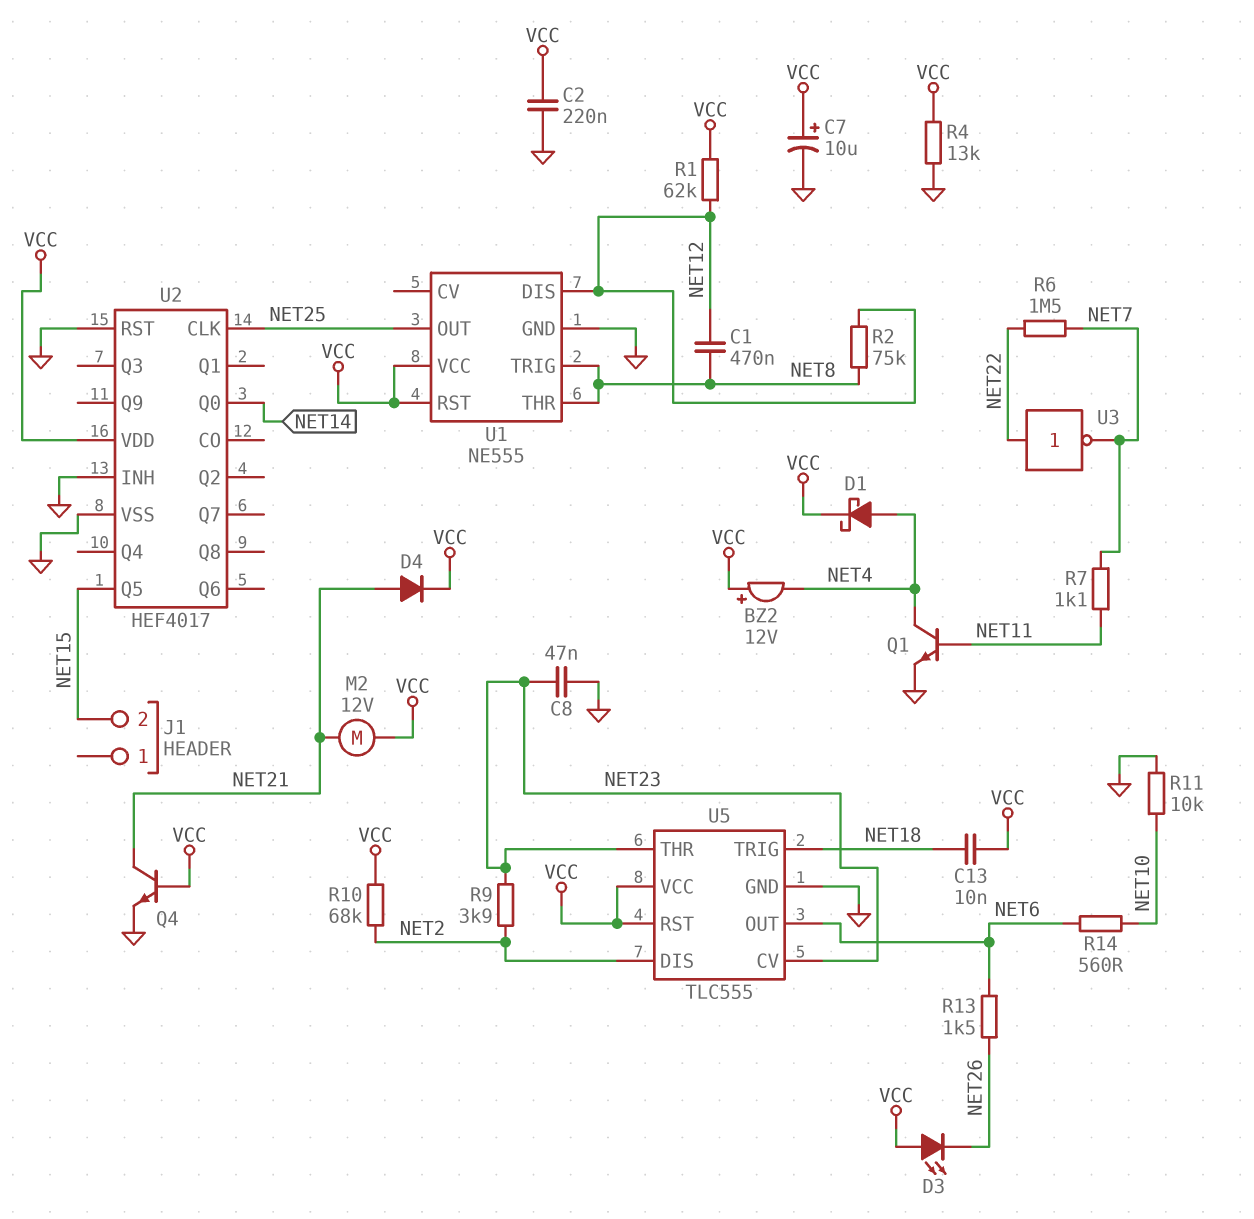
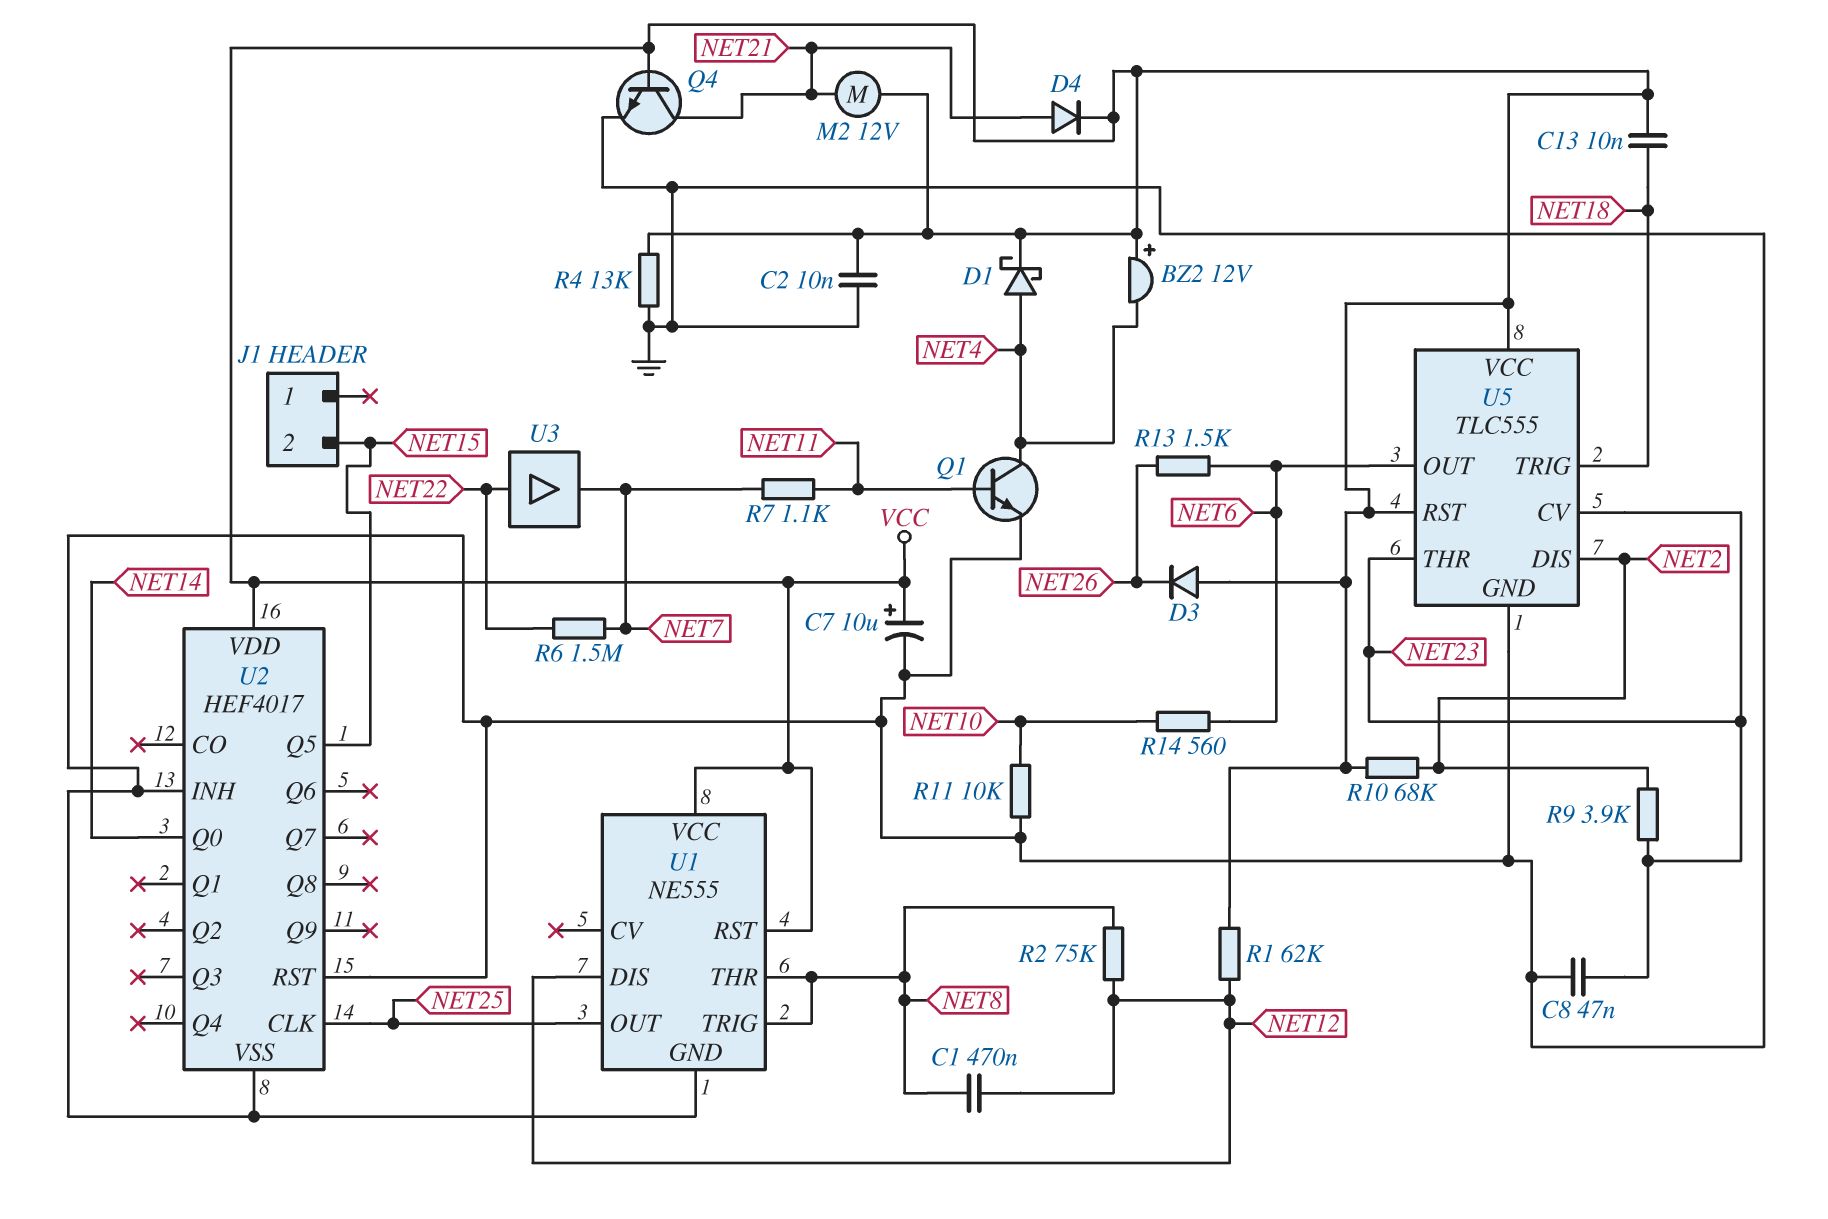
C2: 220nF (GND, VCC) -> 10nF (GND, VCC)
D3: LED (A VCC, K NET26) -> diode (A VCC, K NET26)
U3: NOT (in NET22, out NET7) -> buffer (in NET22, out NET7)

